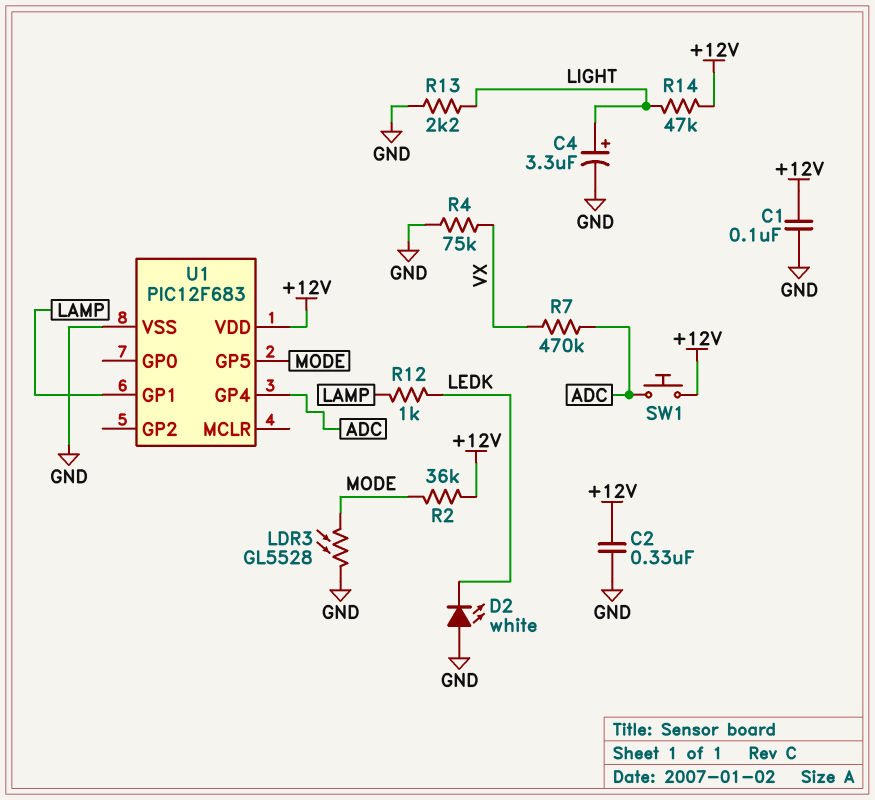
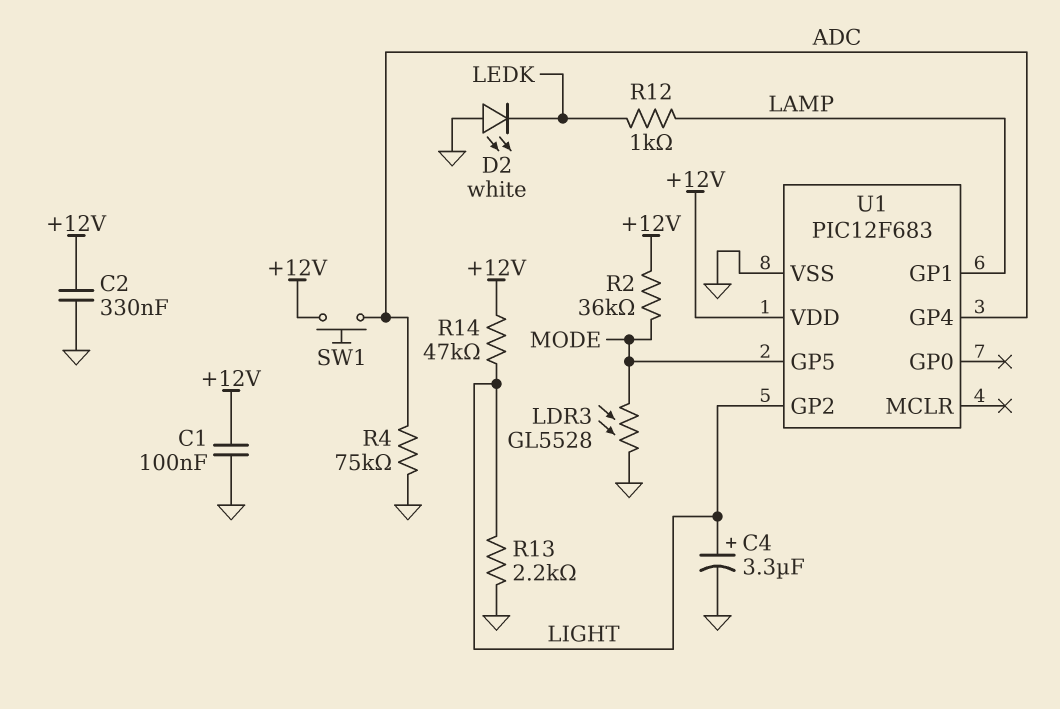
R4: 75k (GND, VX) -> 75k (ADC, GND)
R7: 470k (ADC, VX) -> none
U1 pin GP2: none -> LIGHT

